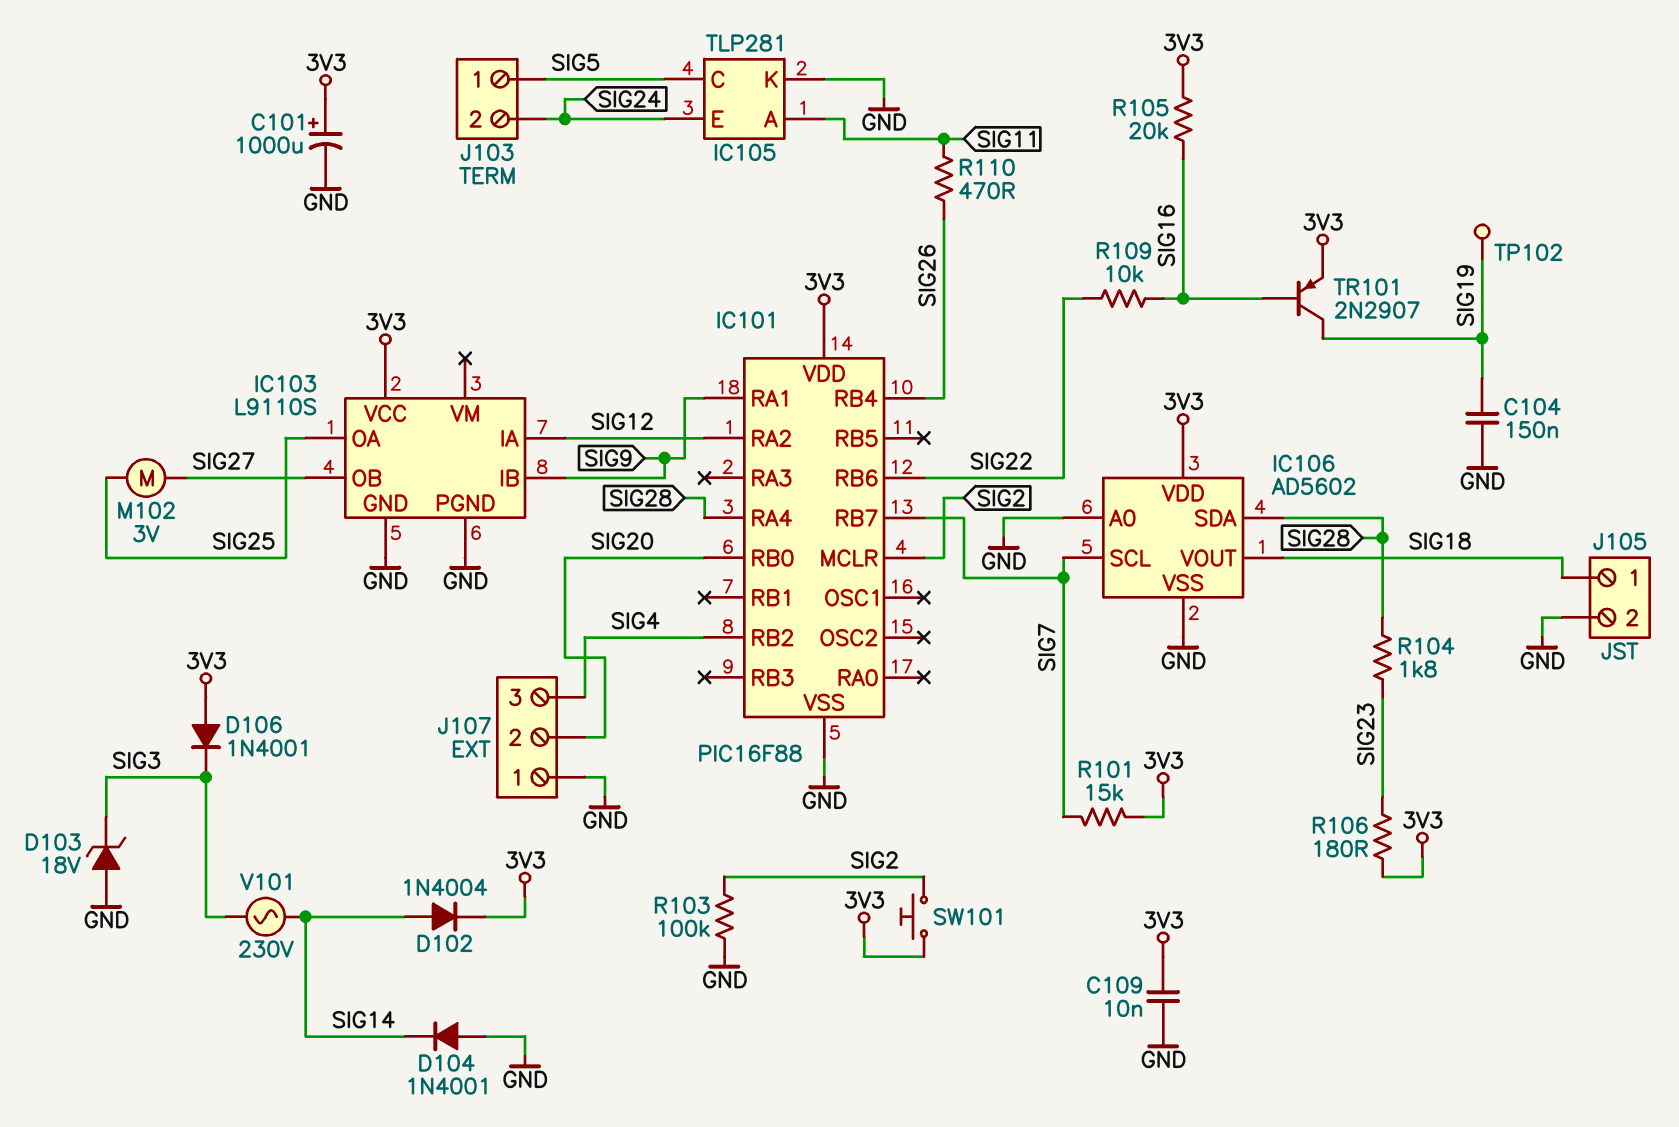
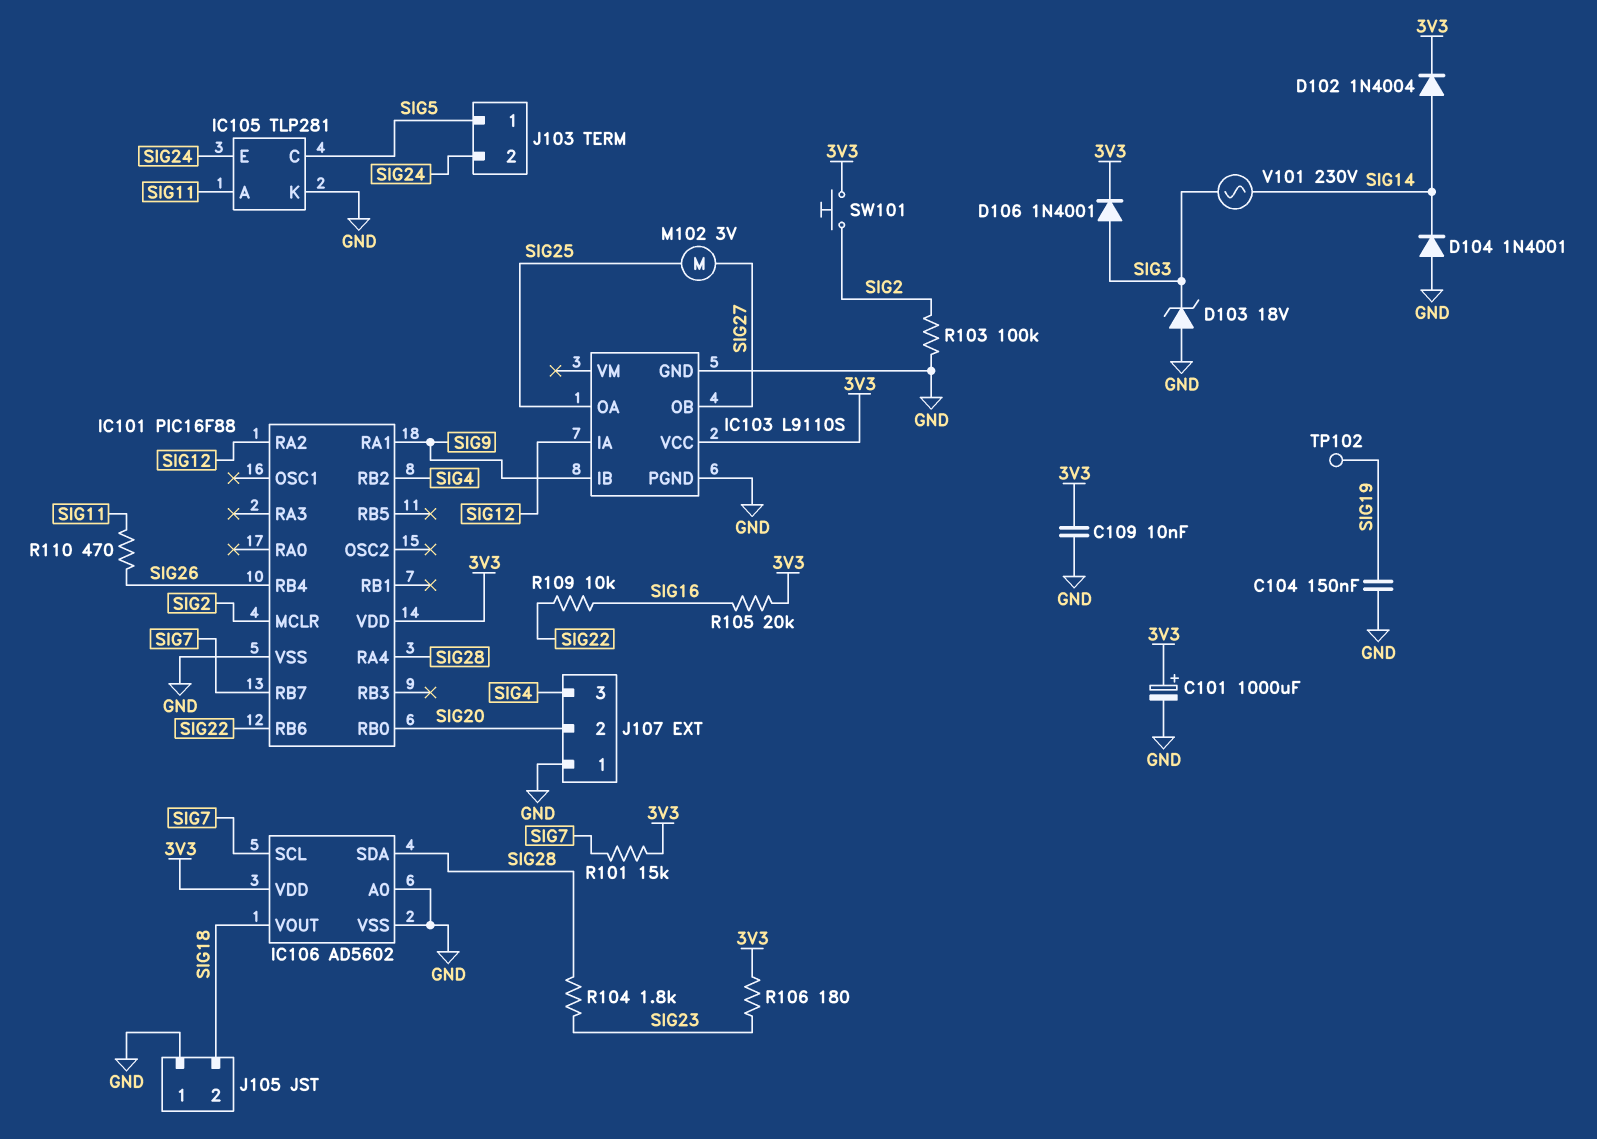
D106: diode 1N4001 (A 3V3, K SIG3) -> diode 1N4001 (A SIG3, K 3V3)
J105 pin 1: SIG18 -> GND
J105 pin 2: GND -> SIG18
TR101: PNP 2N2907 (B SIG16, C SIG19, E 3V3) -> none

